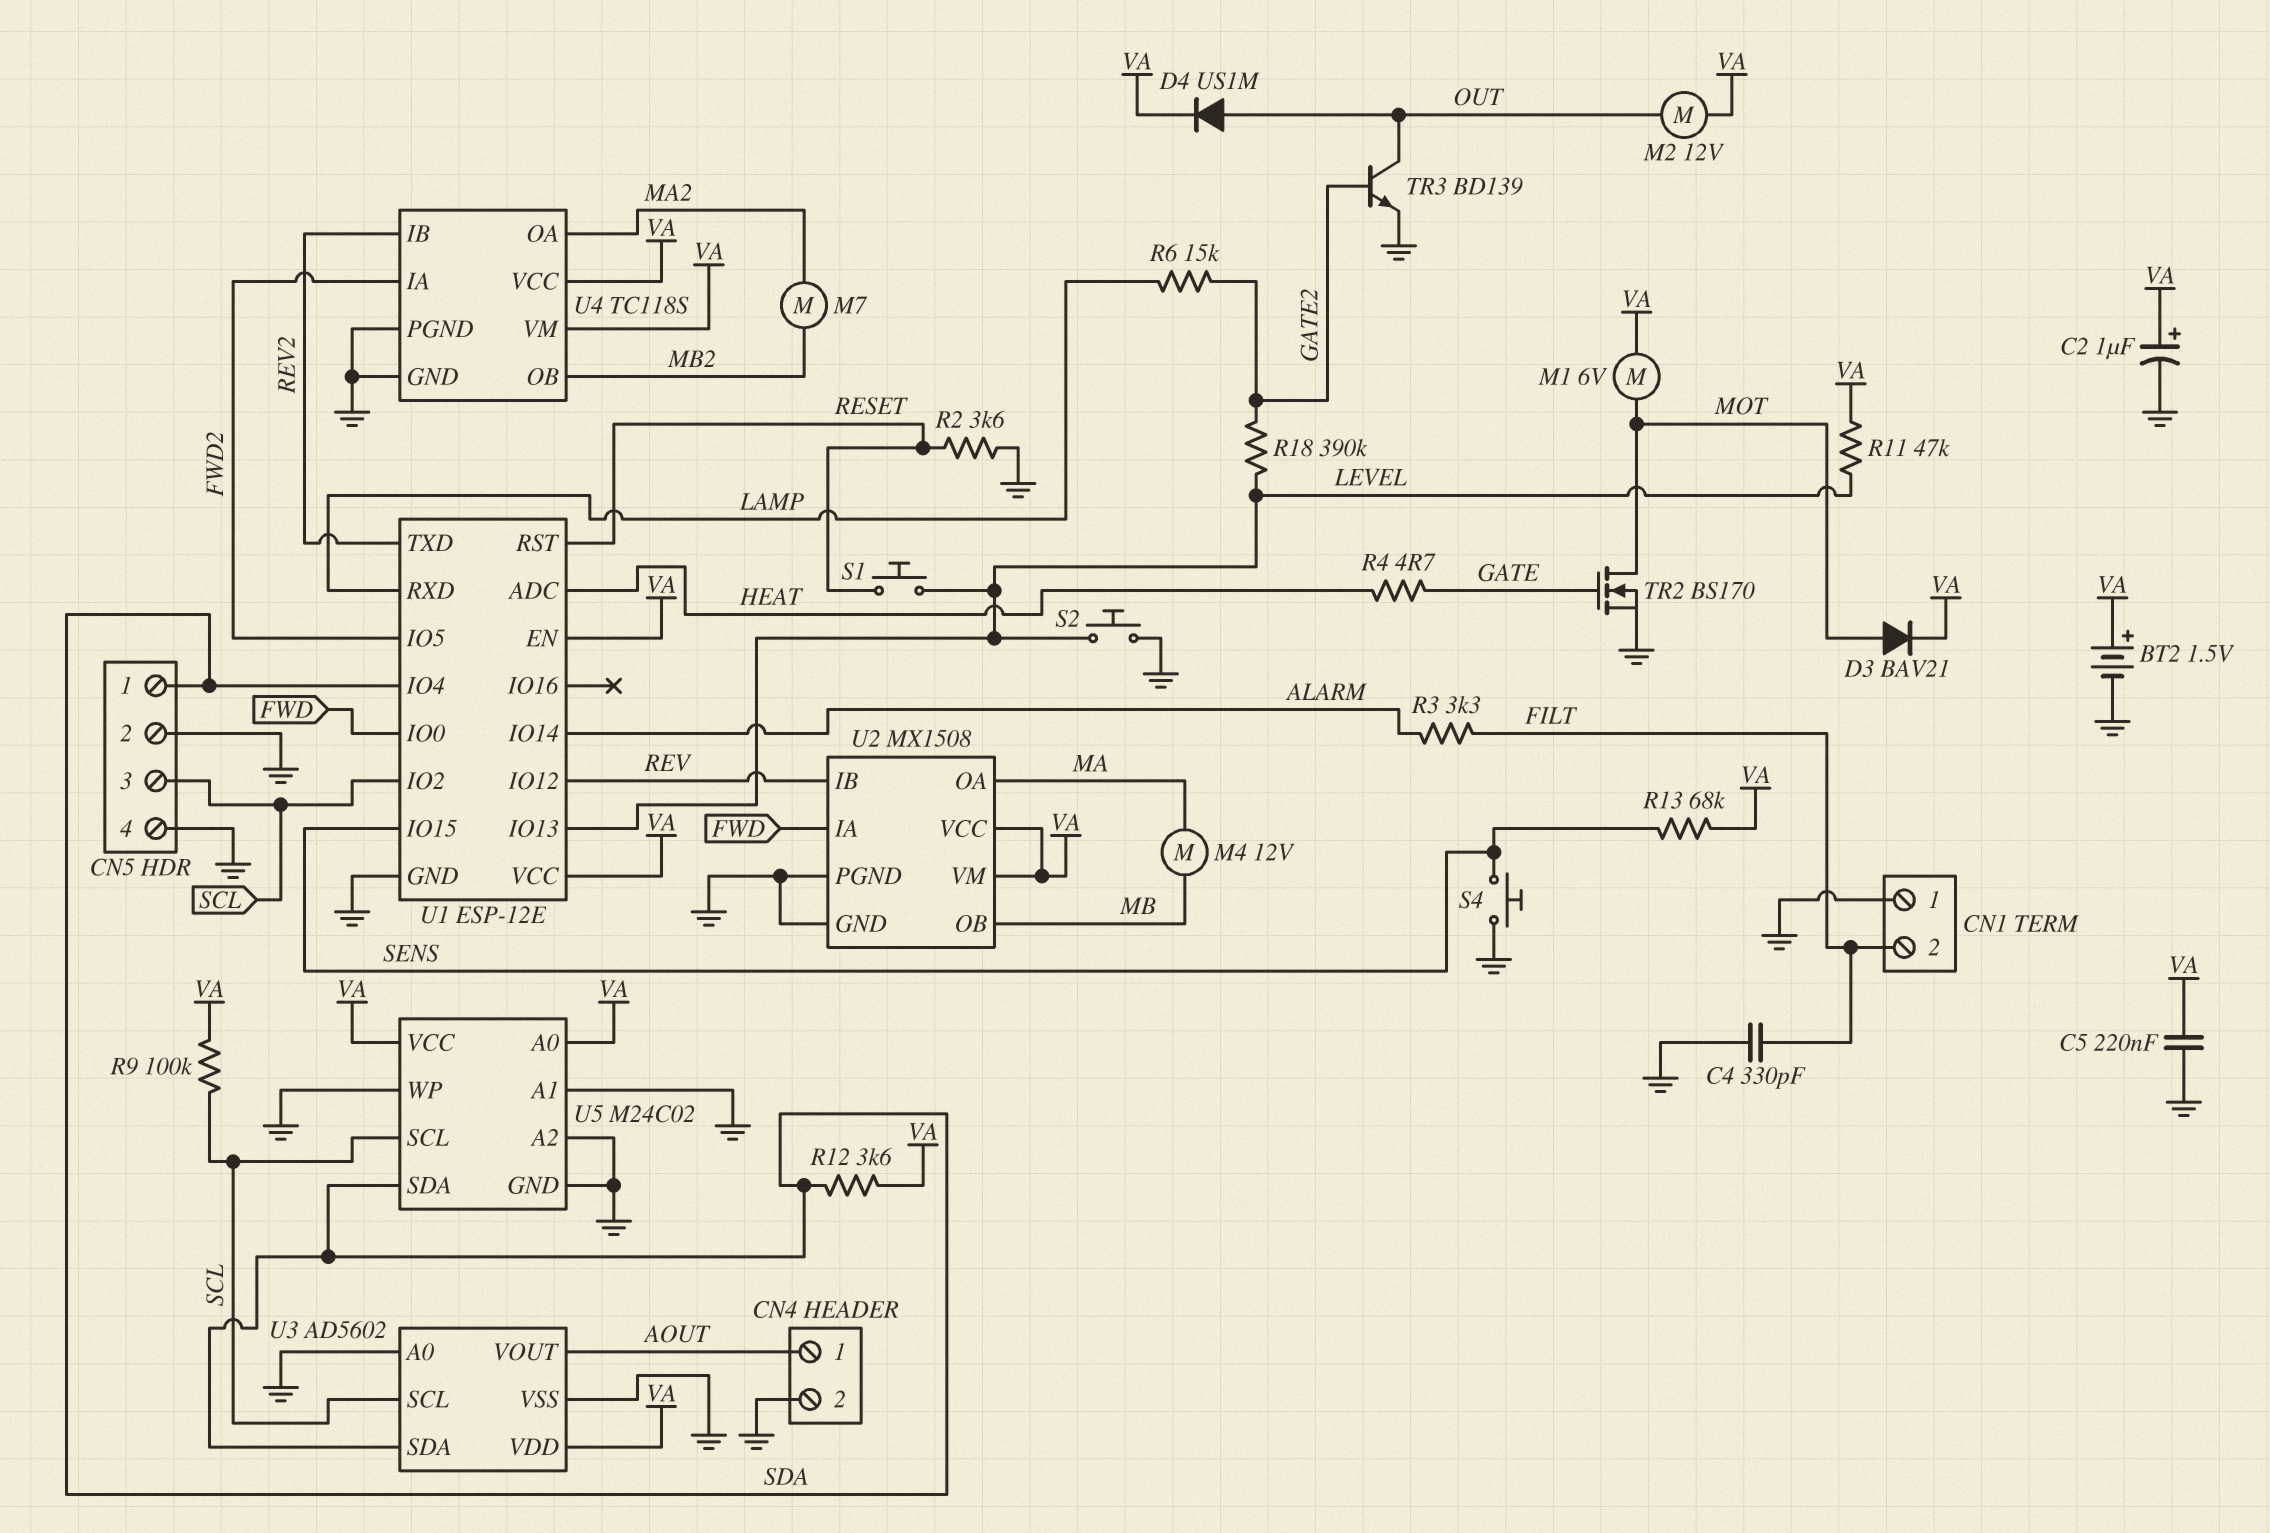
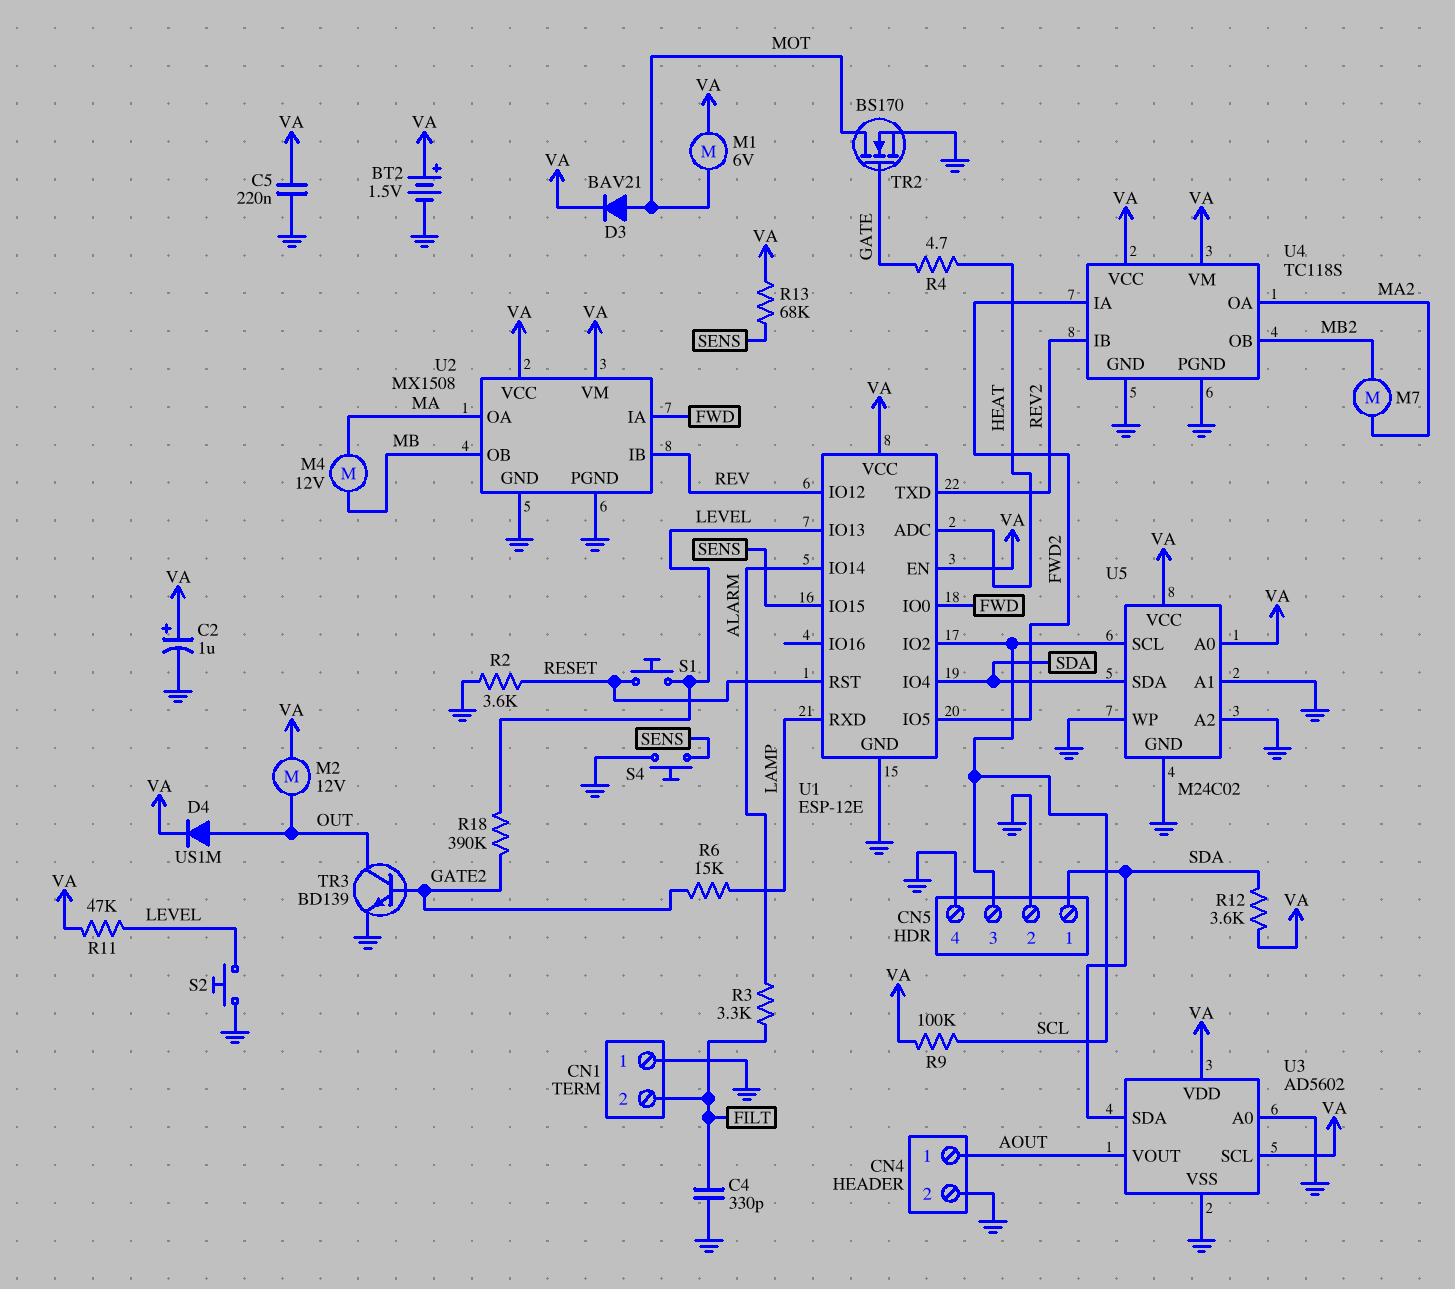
U3 pin SCL: SCL -> VA

